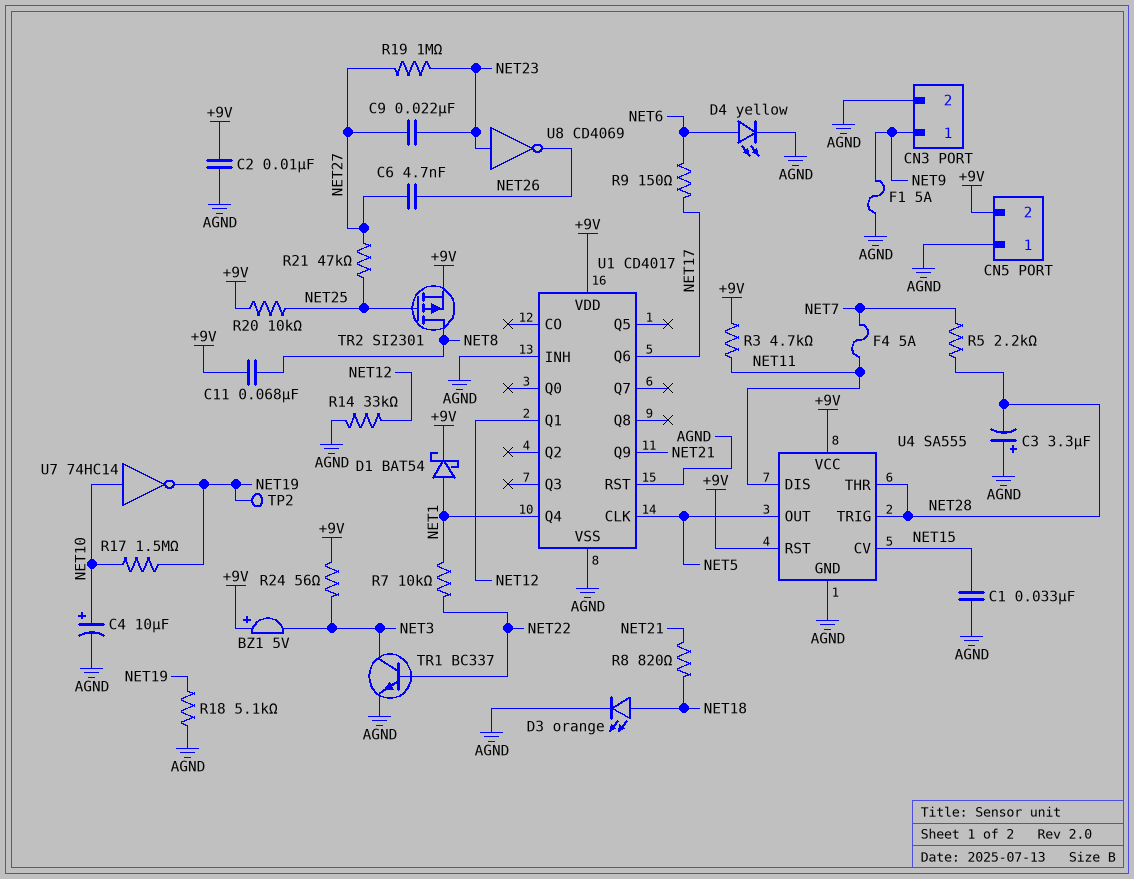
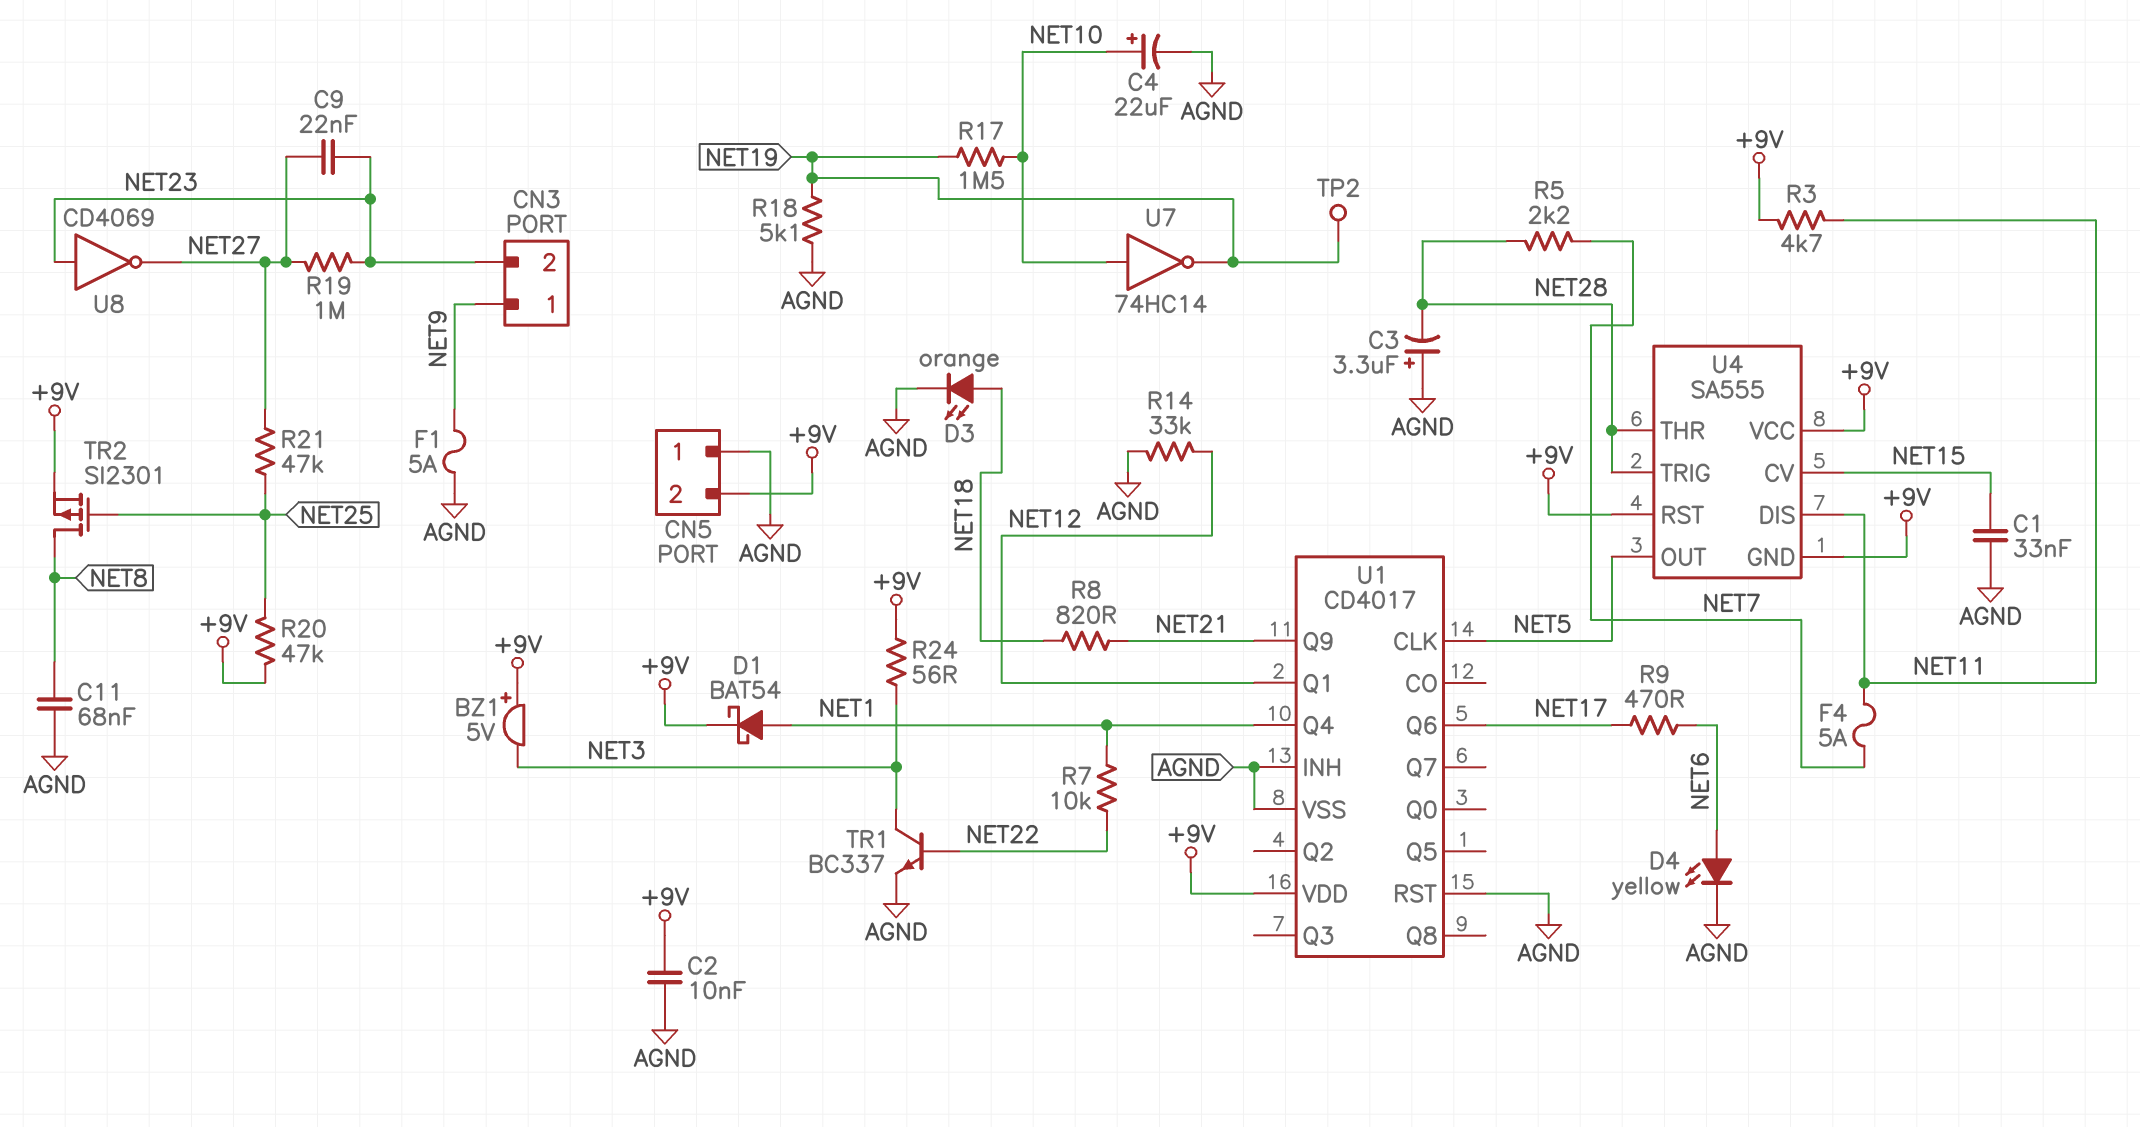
C4: 10uF (plus NET10, minus AGND) -> 22uF (plus NET10, minus AGND)
C6: 4.7nF (NET26, NET27) -> none
C11: 68nF (+9V, NET8) -> 68nF (AGND, NET8)
CN3 pin 2: AGND -> NET23
R9: 150 (NET6, NET17) -> 470 (NET6, NET17)
R20: 10k (+9V, NET25) -> 47k (+9V, NET25)
U4 pin GND: AGND -> +9V
U8: NOT CD4069 (in NET23, out NET26) -> NOT CD4069 (in NET23, out NET27)

